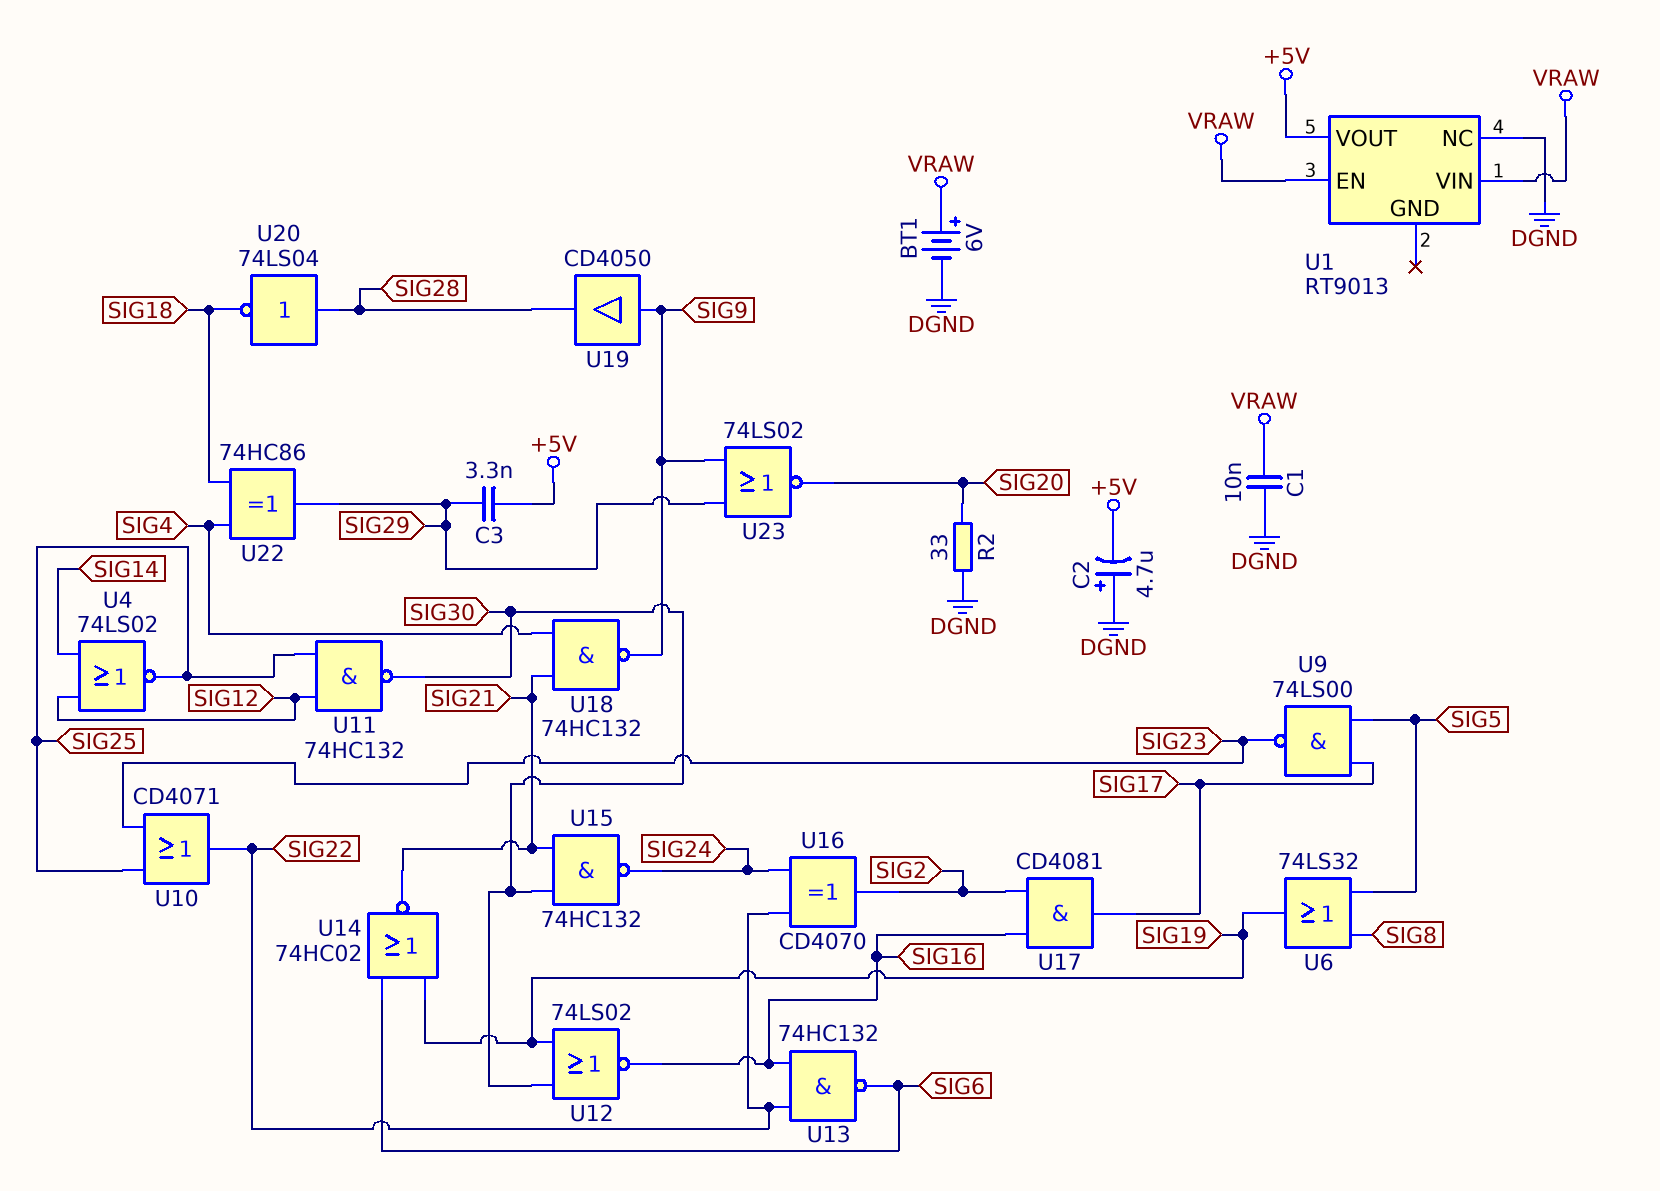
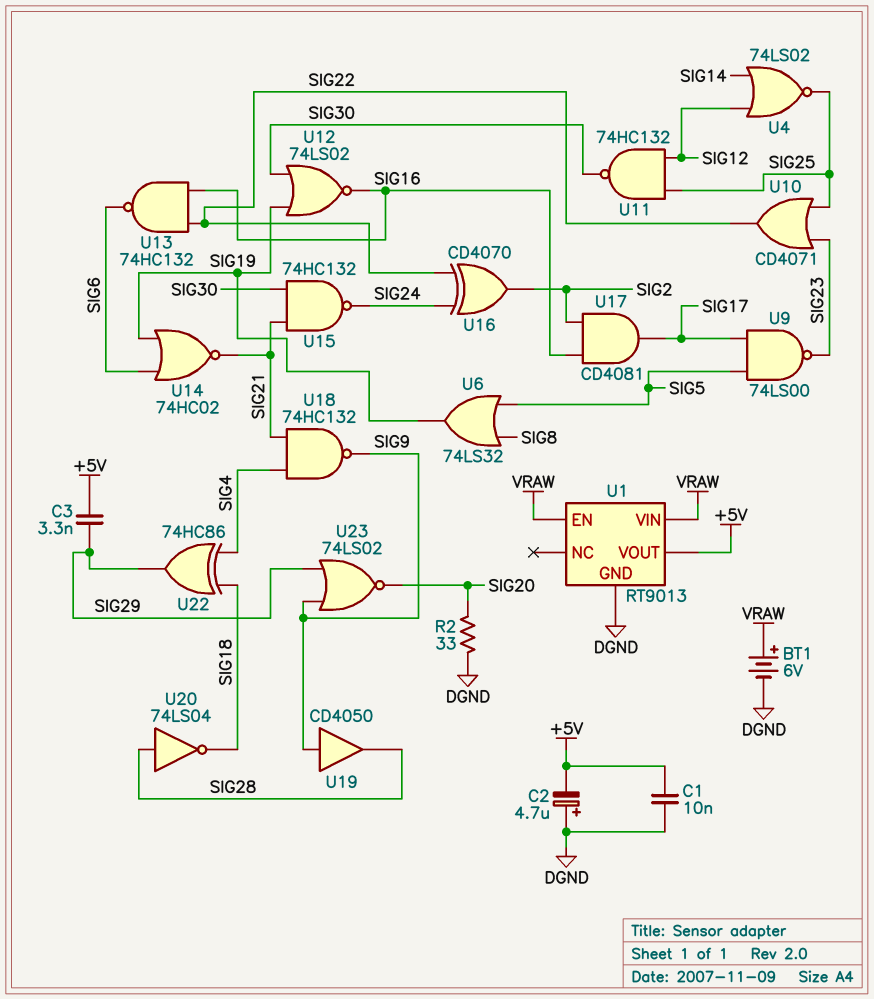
C1: 10nF (DGND, VRAW) -> 10nF (+5V, DGND)
U1 pin GND: none -> DGND
U1 pin NC: DGND -> none

